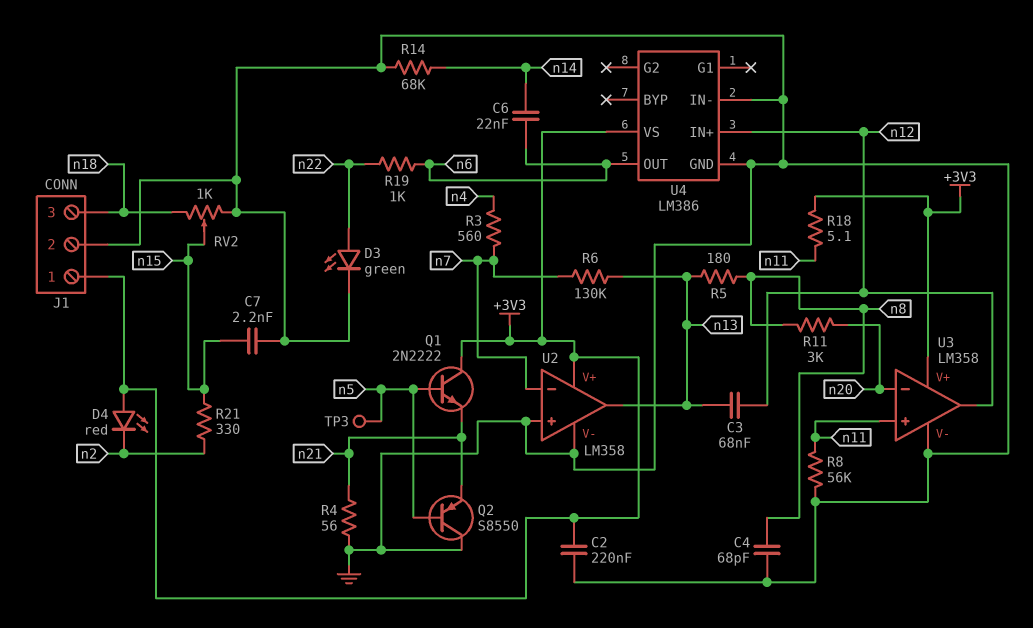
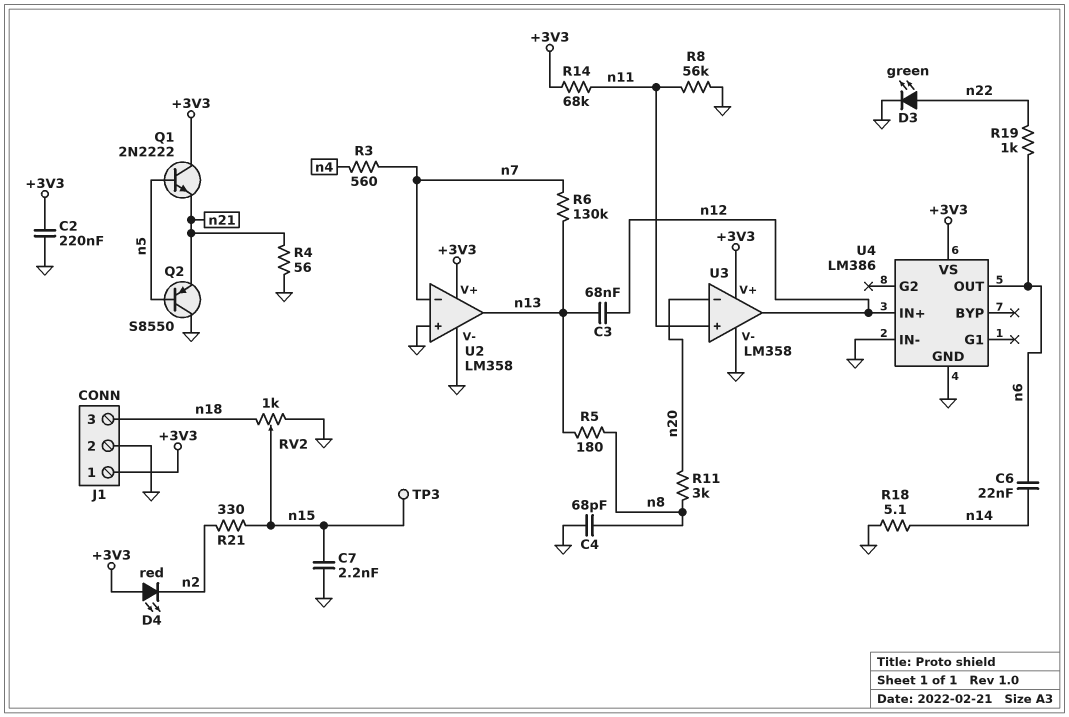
R14: 68k (GND, n14) -> 68k (+3V3, n11)
R18: 5.1 (+3V3, n11) -> 5.1 (GND, n14)
TP3: test point (n5) -> test point (n15)

